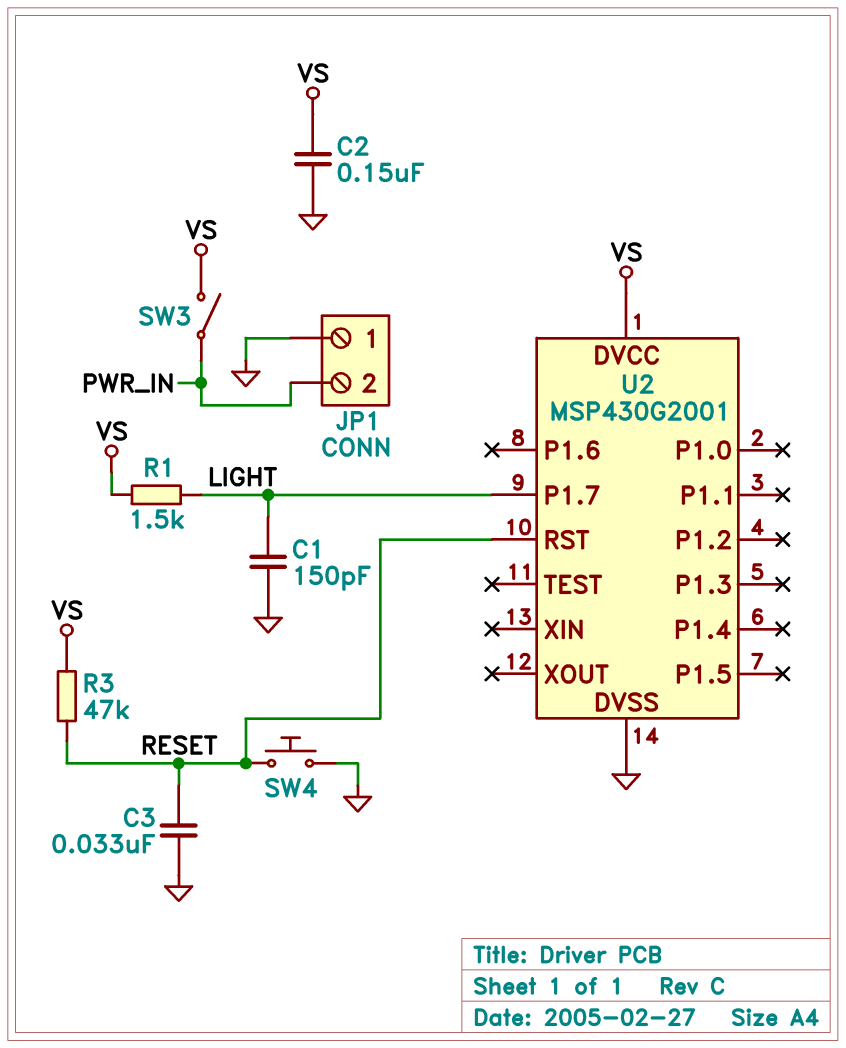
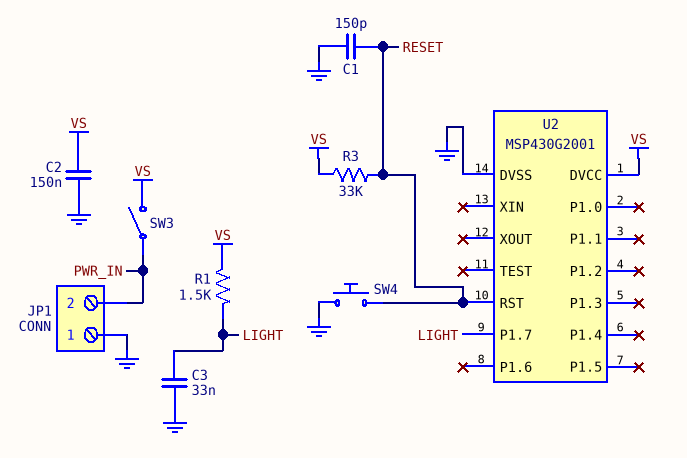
C1: 150pF (GND, LIGHT) -> 150pF (GND, RESET)
C3: 33nF (GND, RESET) -> 33nF (GND, LIGHT)
R3: 47k (RESET, VS) -> 33k (RESET, VS)

